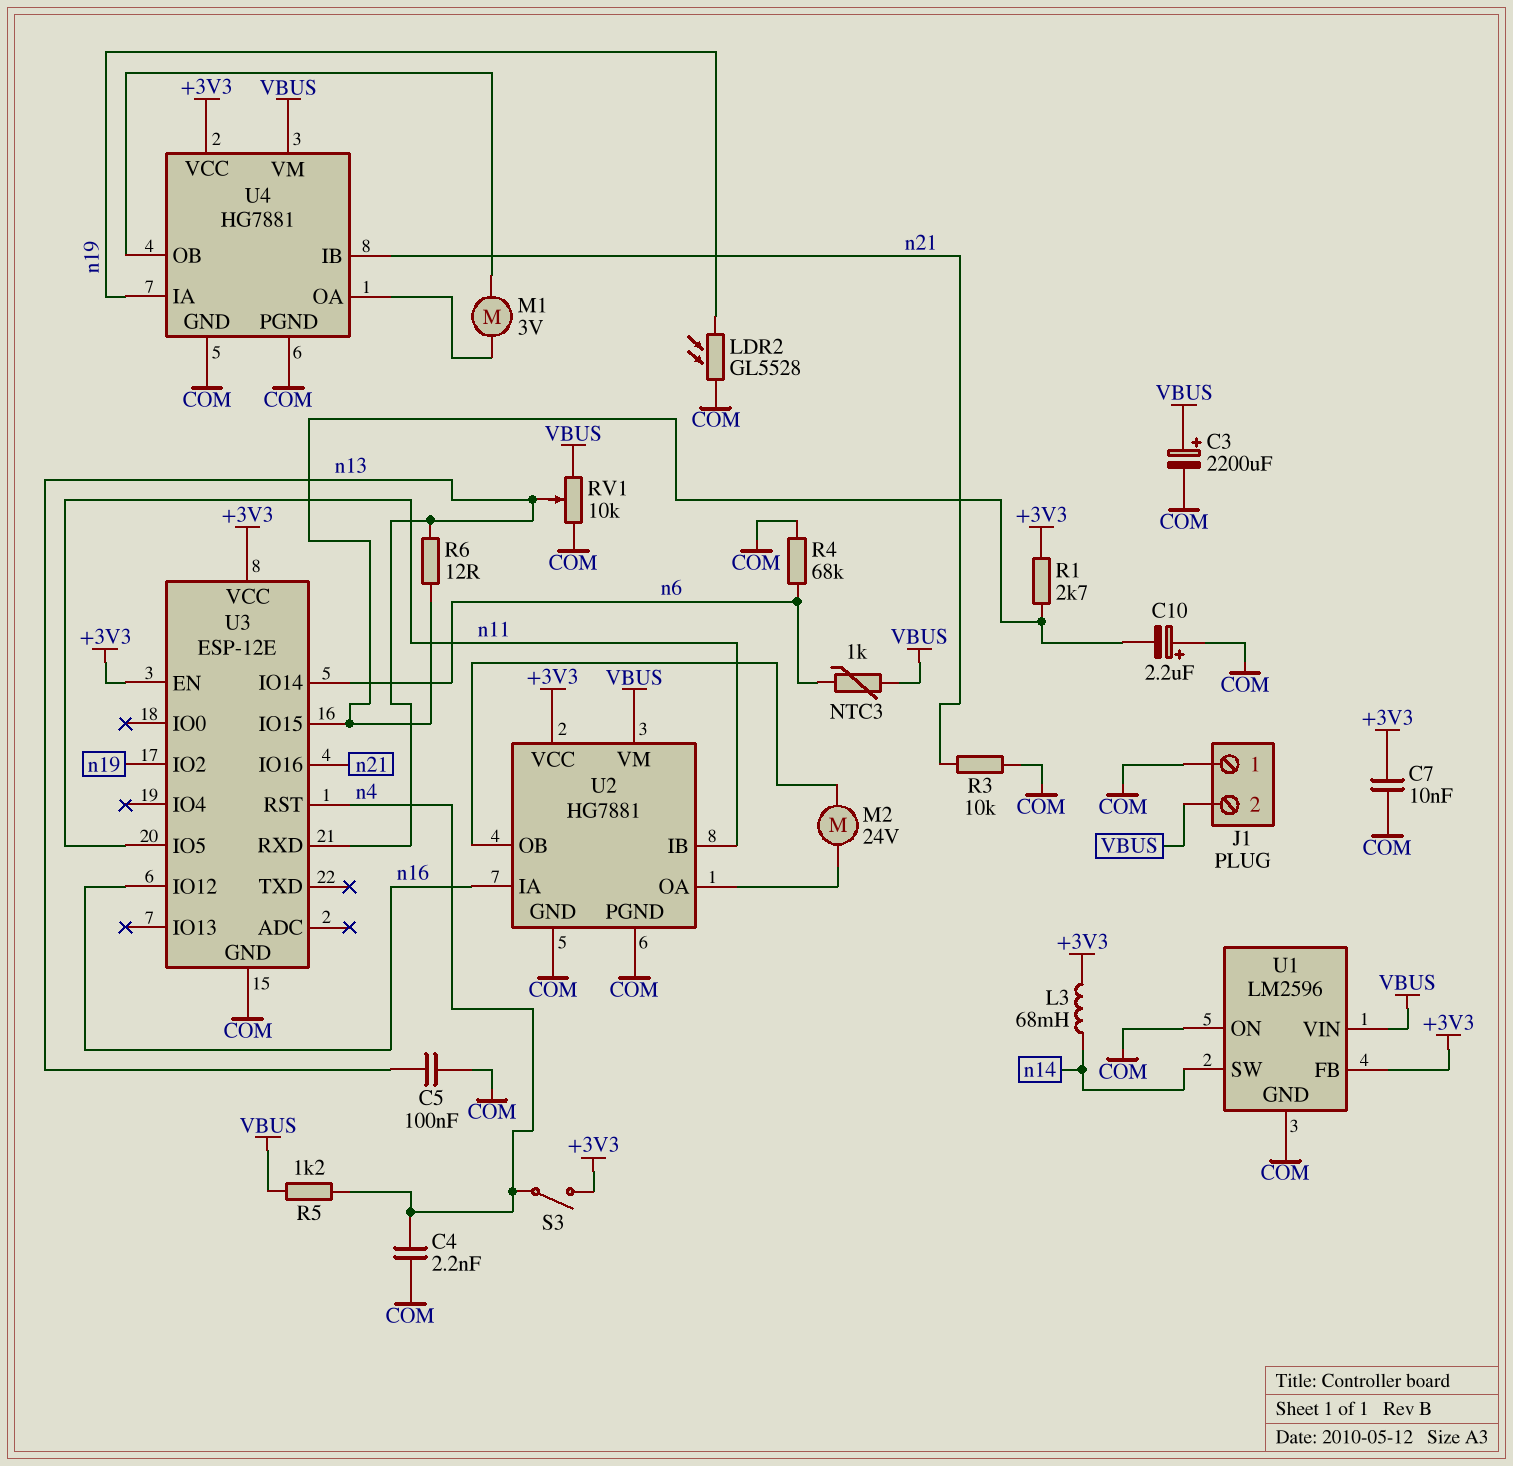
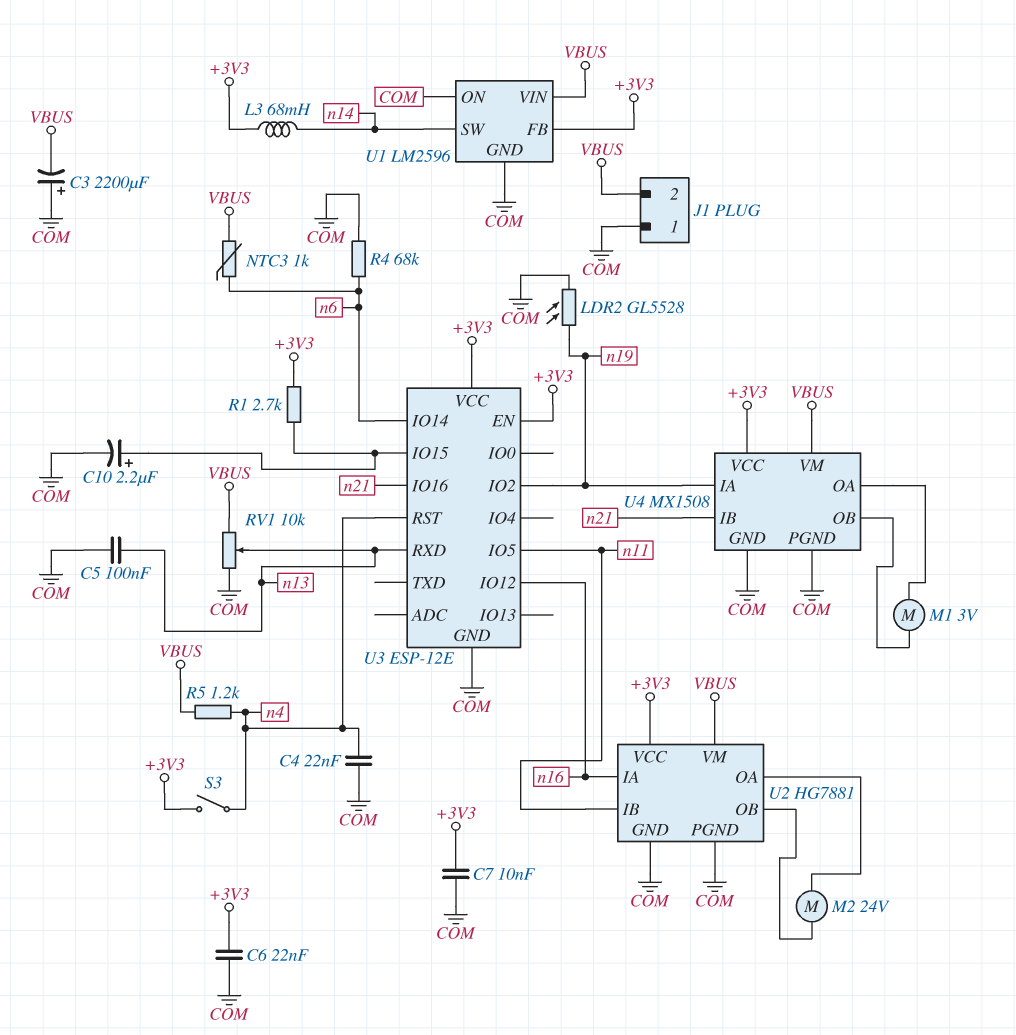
C3: 2200uF (plus VBUS, minus COM) -> 2200uF (plus COM, minus VBUS)
C4: 2.2nF (COM, n4) -> 22nF (COM, n4)
C6: none -> 22nF (+3V3, COM)
C10: 2.2uF (plus COM, minus U3/IO15) -> 2.2uF (plus U3/IO15, minus COM)
R3: 10k (COM, n21) -> none
R6: 12 (U3/IO15, n13) -> none
U4: HG7881 -> MX1508

